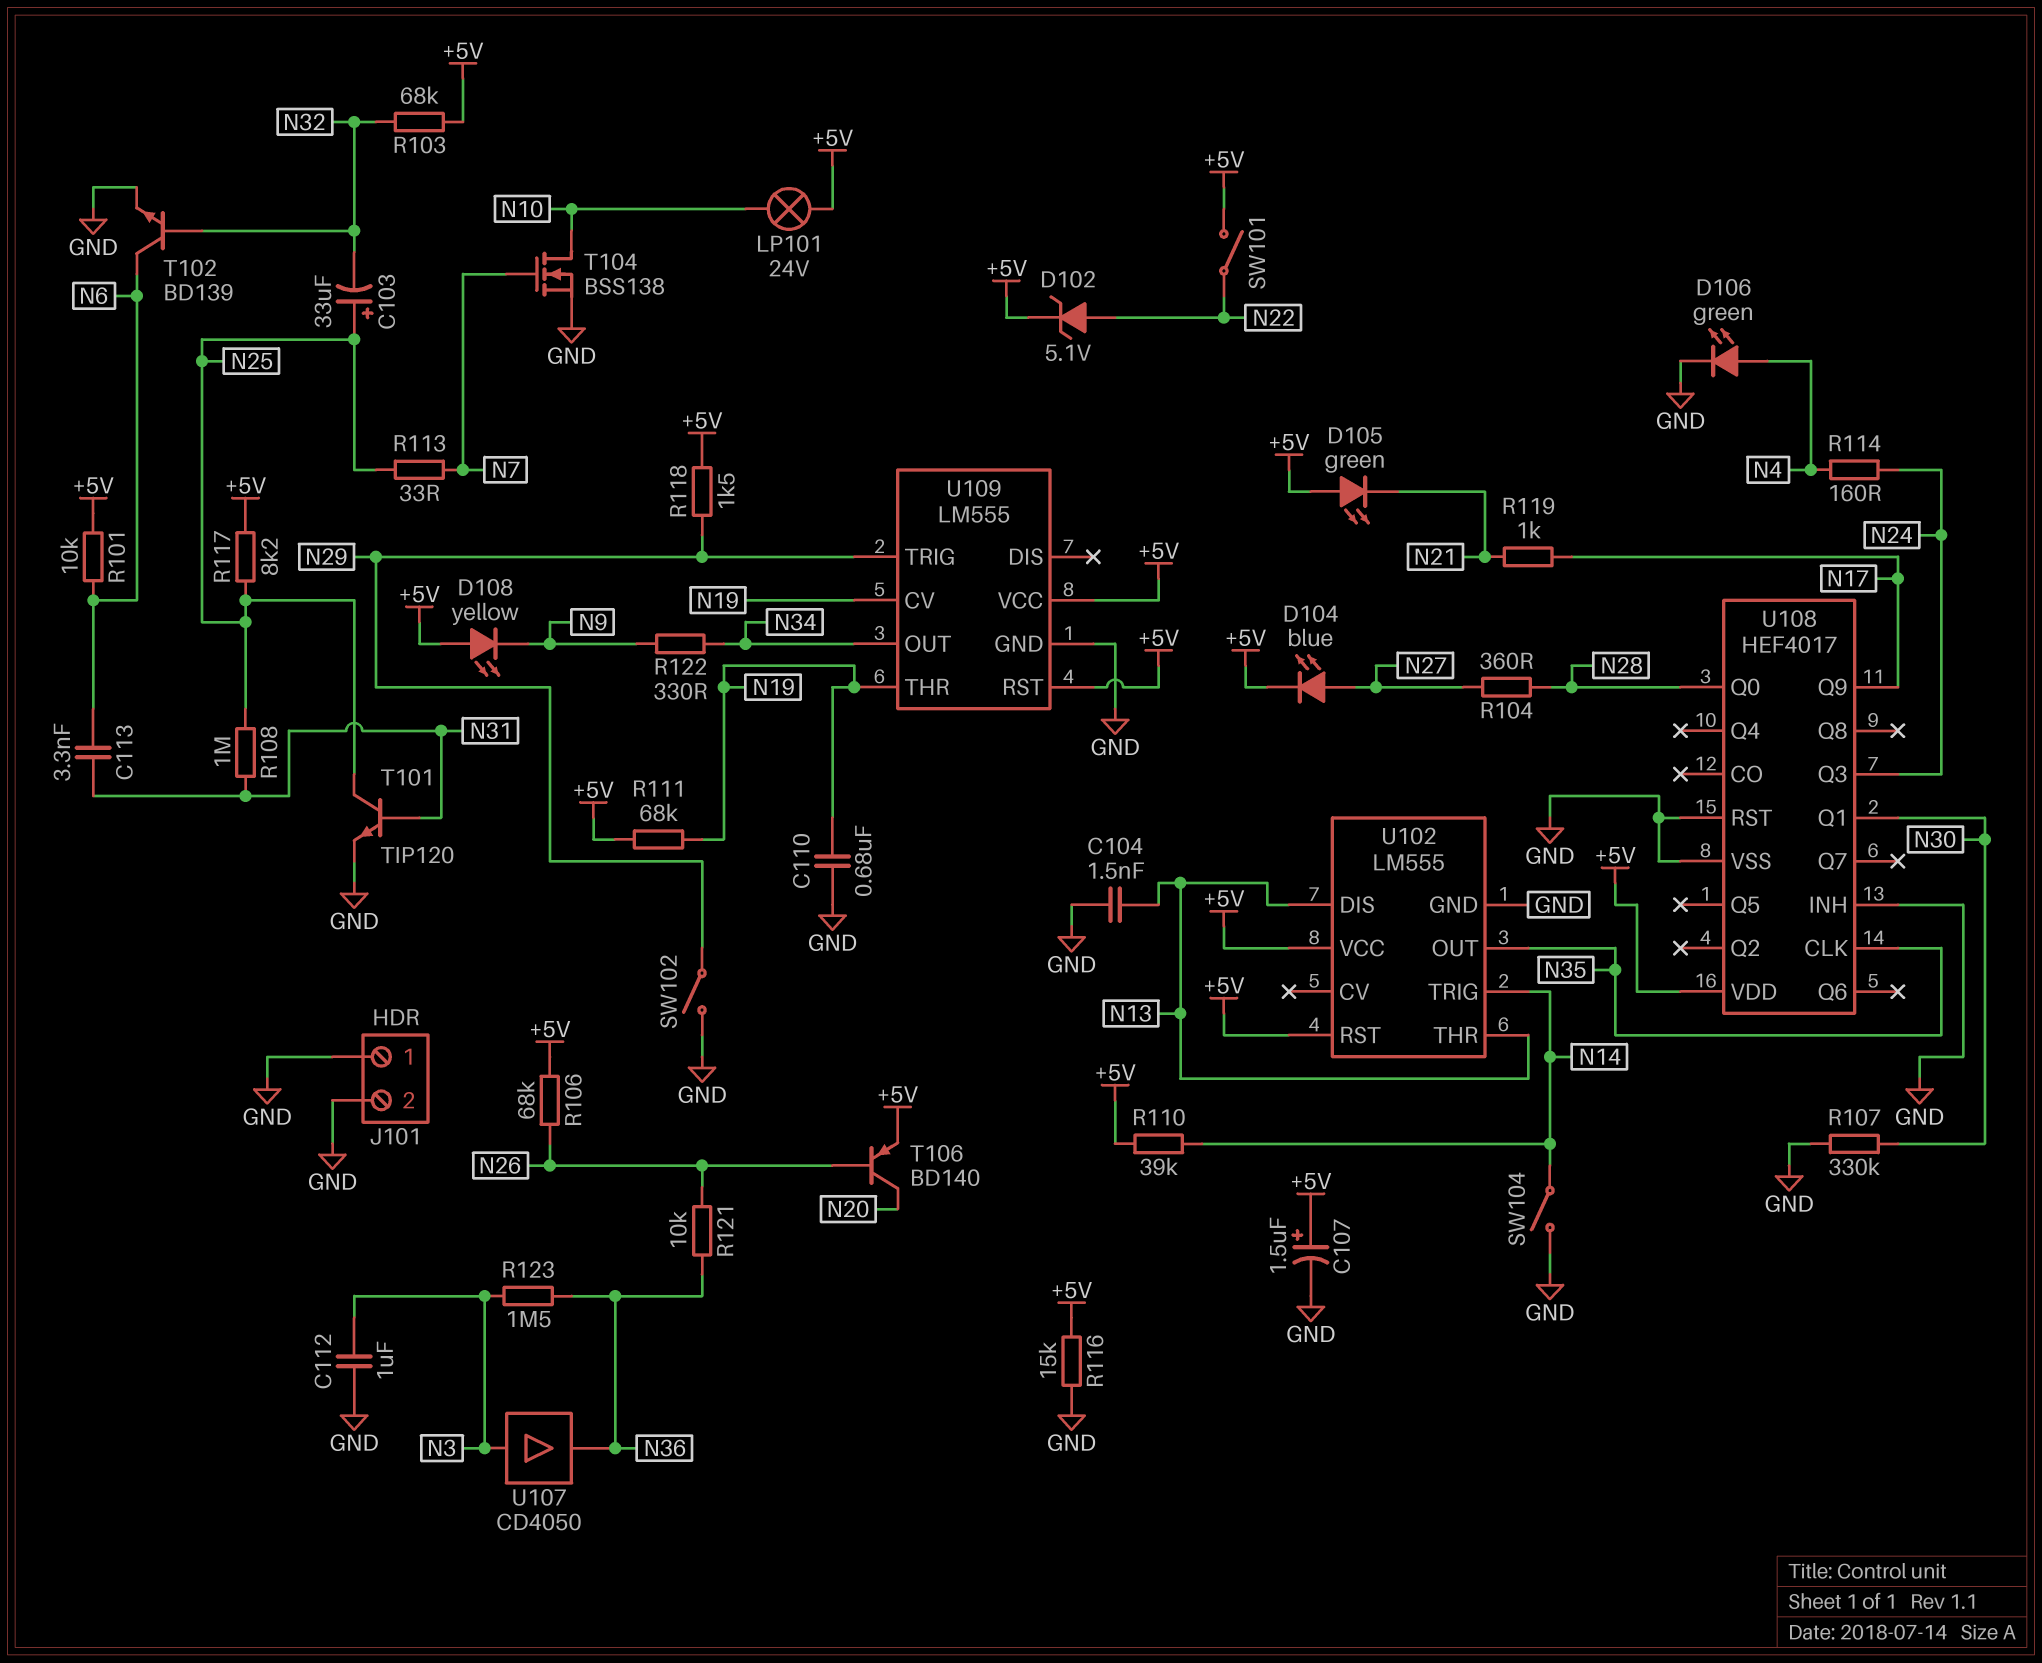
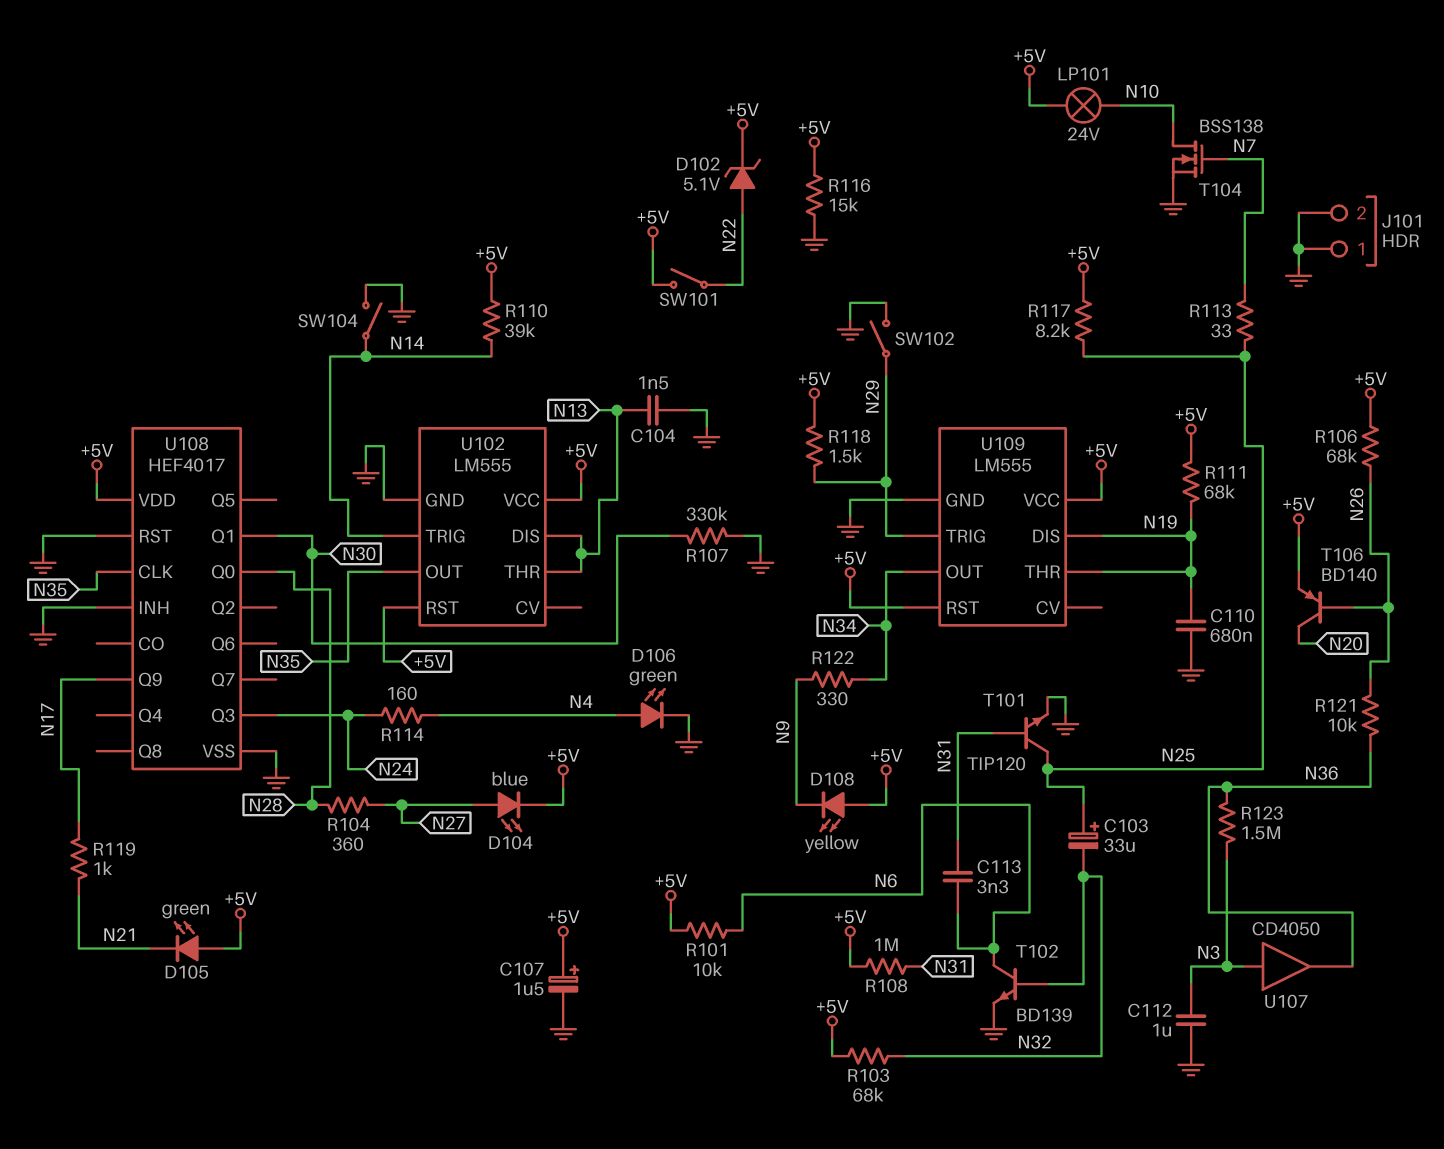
R108: 1M (N25, N31) -> 1M (+5V, N31)
U109 pin CV: N19 -> none
U109 pin DIS: none -> N19

